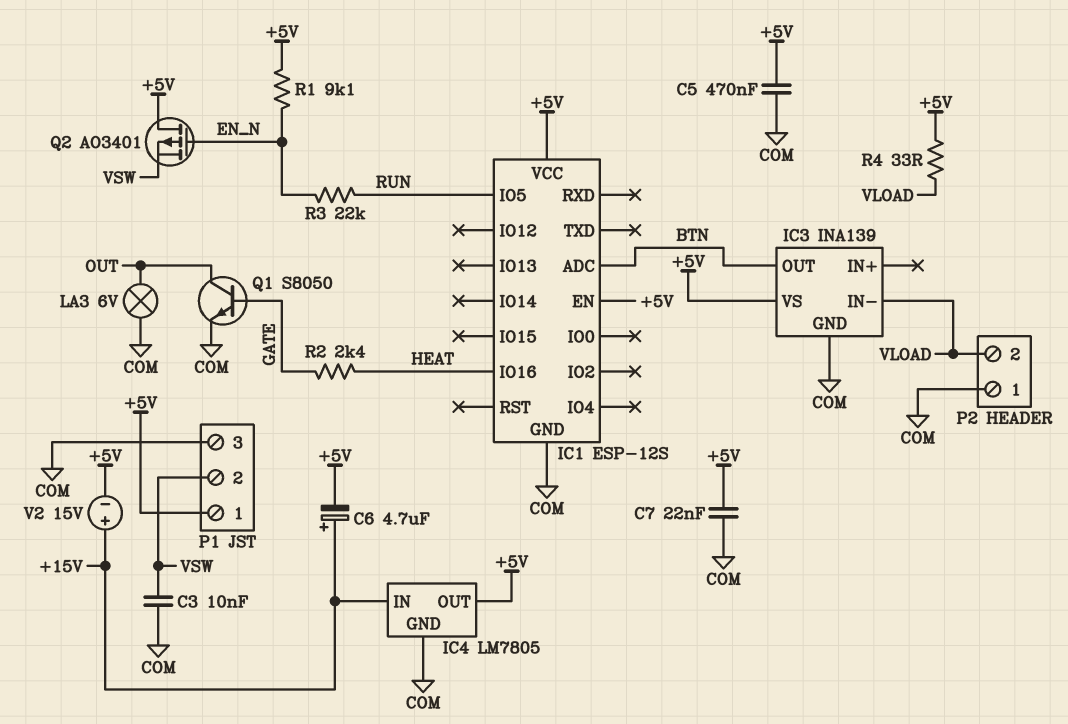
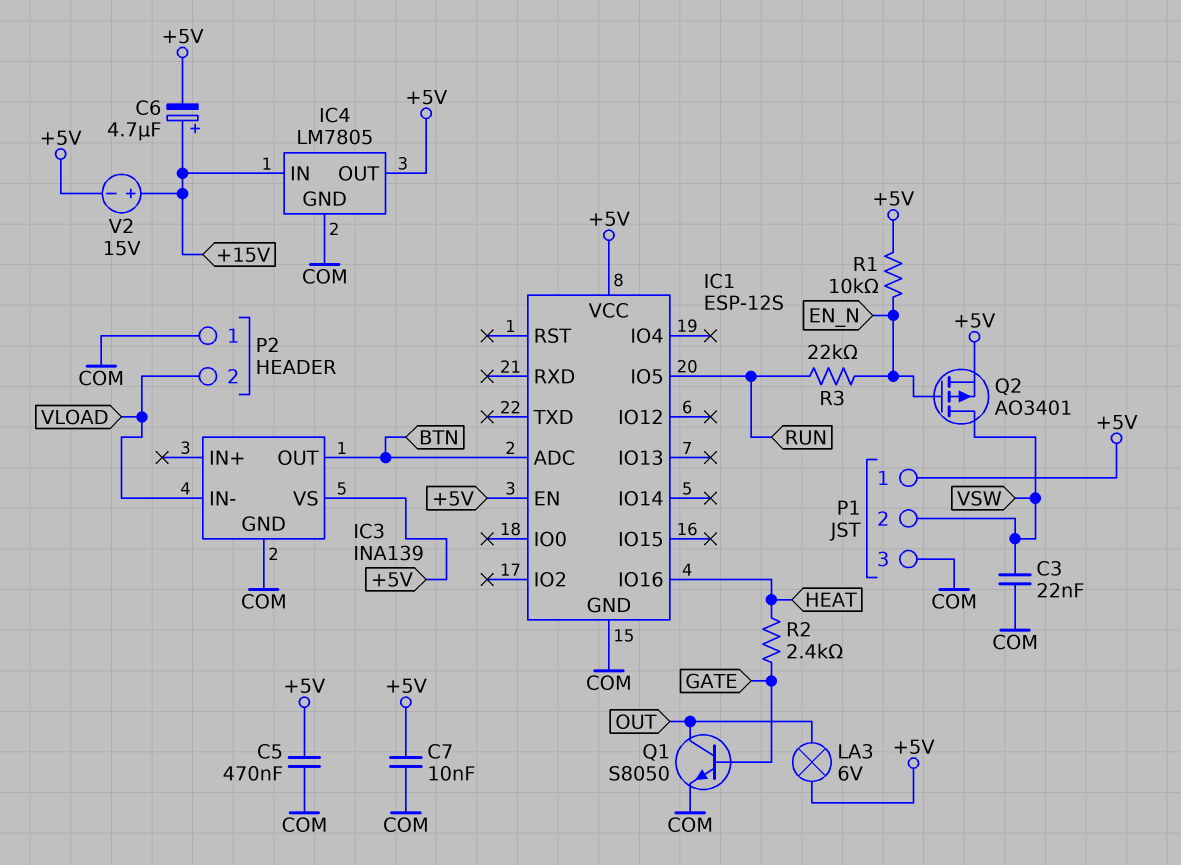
C3: 10nF (COM, VSW) -> 22nF (COM, VSW)
C7: 22nF (+5V, COM) -> 10nF (+5V, COM)
LA3: lamp 6V (COM, OUT) -> lamp 6V (+5V, OUT)
Q2: PMOS AO3401 (G EN_N, D +5V, S VSW) -> PMOS AO3401 (G EN_N, D VSW, S +5V)
R1: 9.1k (+5V, EN_N) -> 10k (+5V, EN_N)
R4: 33 (+5V, VLOAD) -> none

